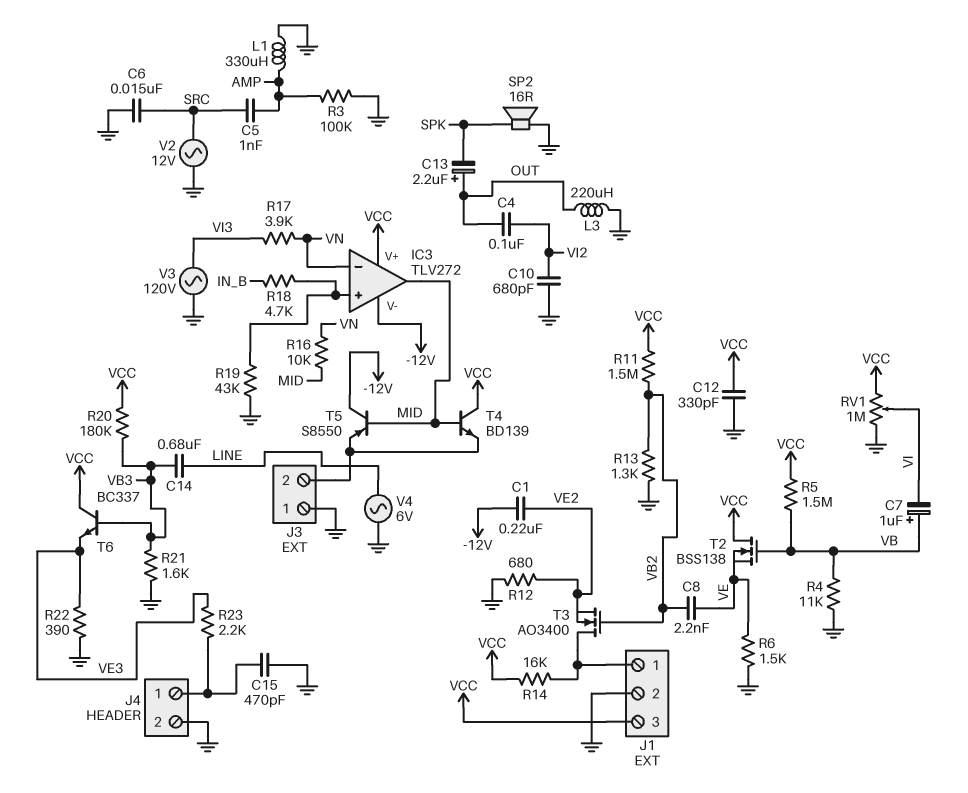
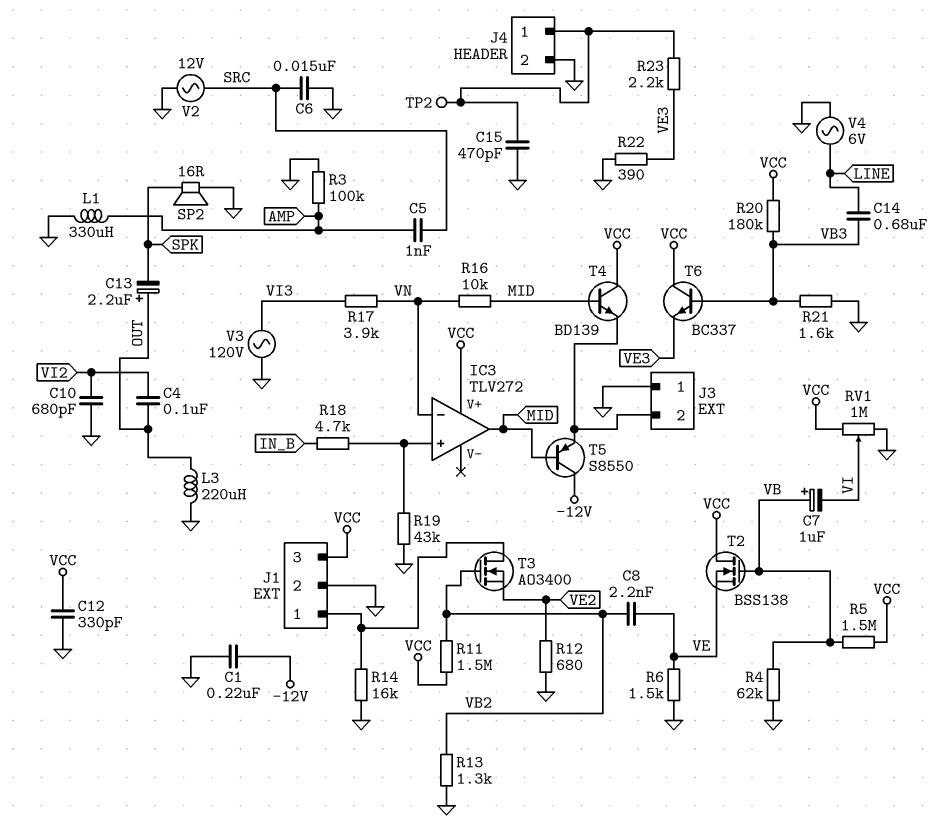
C1: 220nF (-12V, VE2) -> 220nF (-12V, GND)
IC3 pin V-: -12V -> none
R4: 11k (GND, VB) -> 62k (GND, VB)
R14: 16k (J1/1, VCC) -> 16k (GND, J1/1)
TP2: none -> test point (J4/1)

